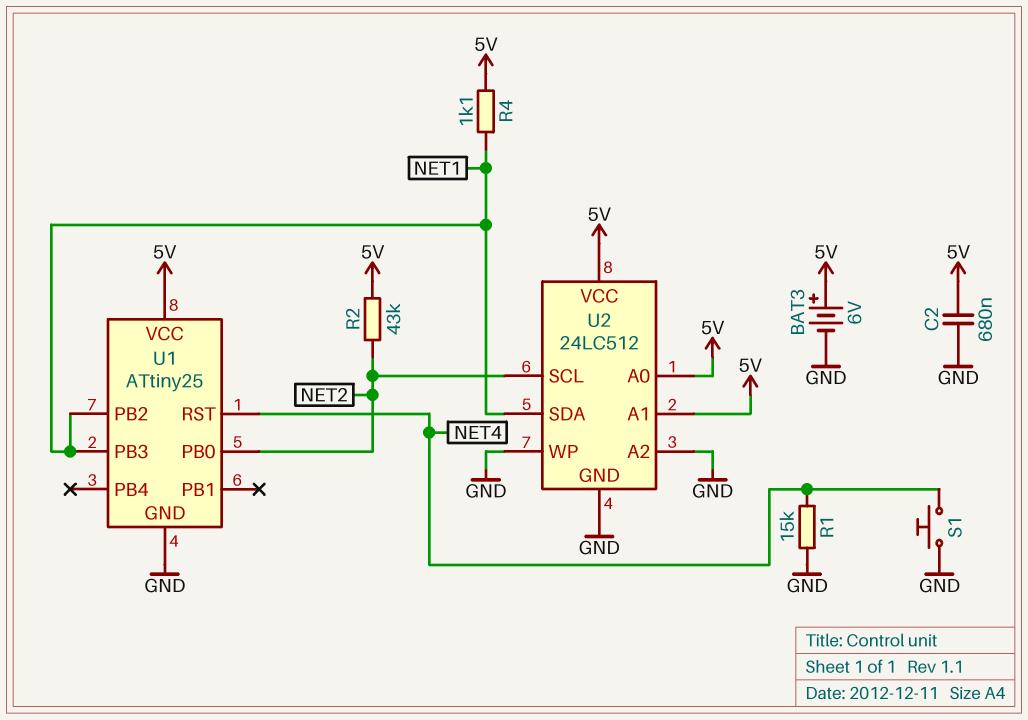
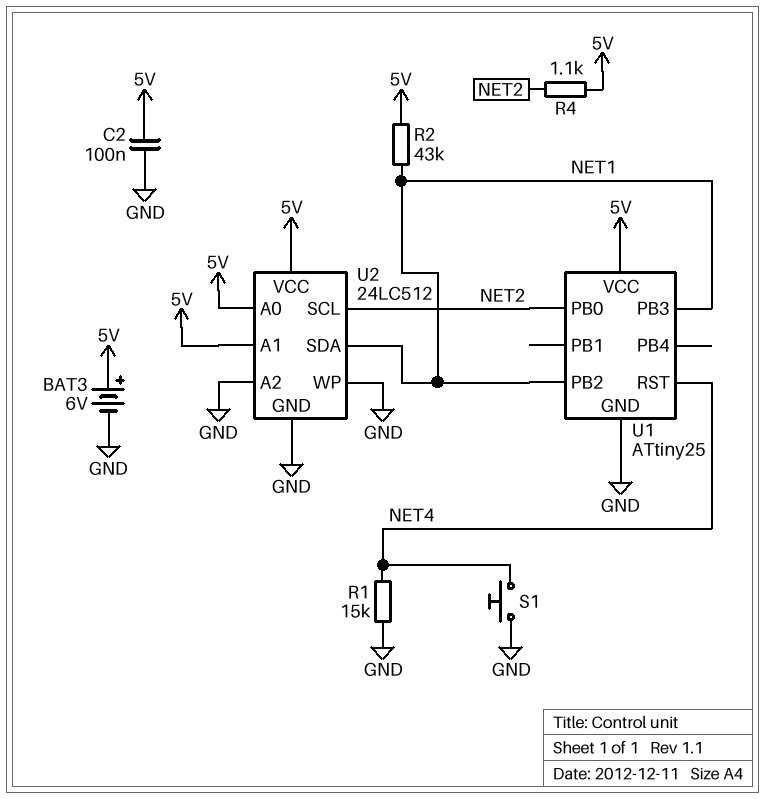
C2: 680nF (5V, GND) -> 100nF (5V, GND)
R2: 43k (5V, NET2) -> 43k (5V, NET1)
R4: 1.1k (5V, NET1) -> 1.1k (5V, NET2)

